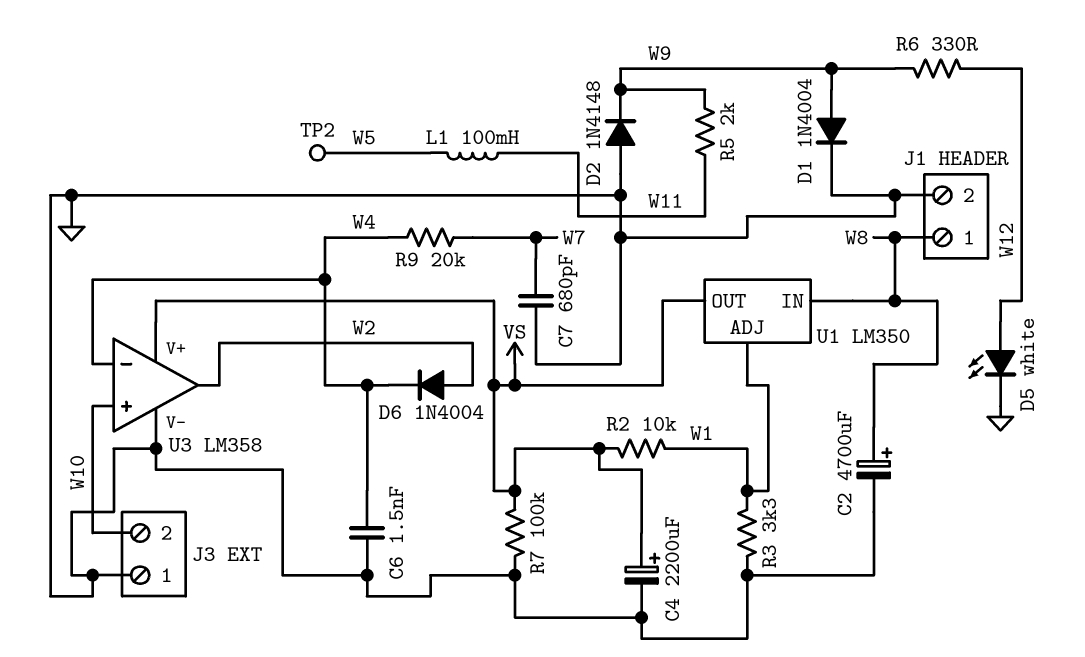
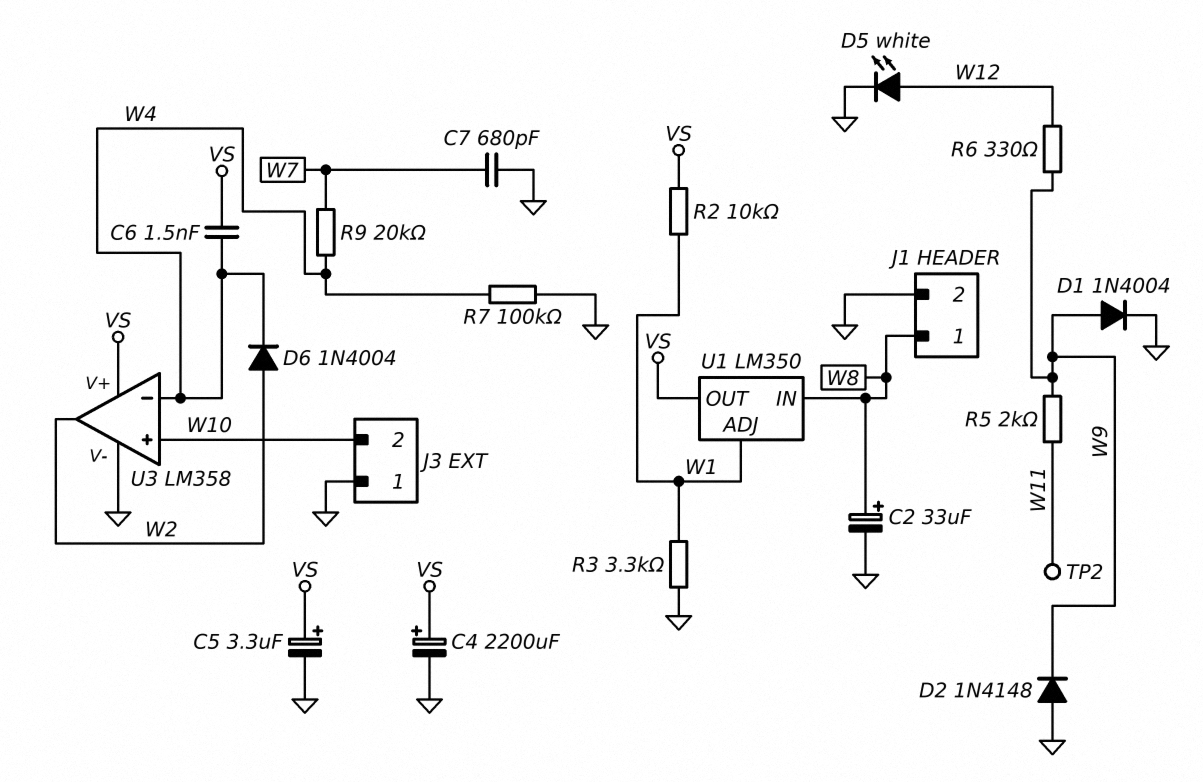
C2: 4700uF (plus W8, minus GND) -> 33uF (plus W8, minus GND)
C5: none -> 3.3uF (plus VS, minus GND)
C6: 1.5nF (GND, W4) -> 1.5nF (VS, W4)
L1: 100mH (W5, W11) -> none
R7: 100k (GND, VS) -> 100k (GND, W4)
TP2: test point (W5) -> test point (W11)

